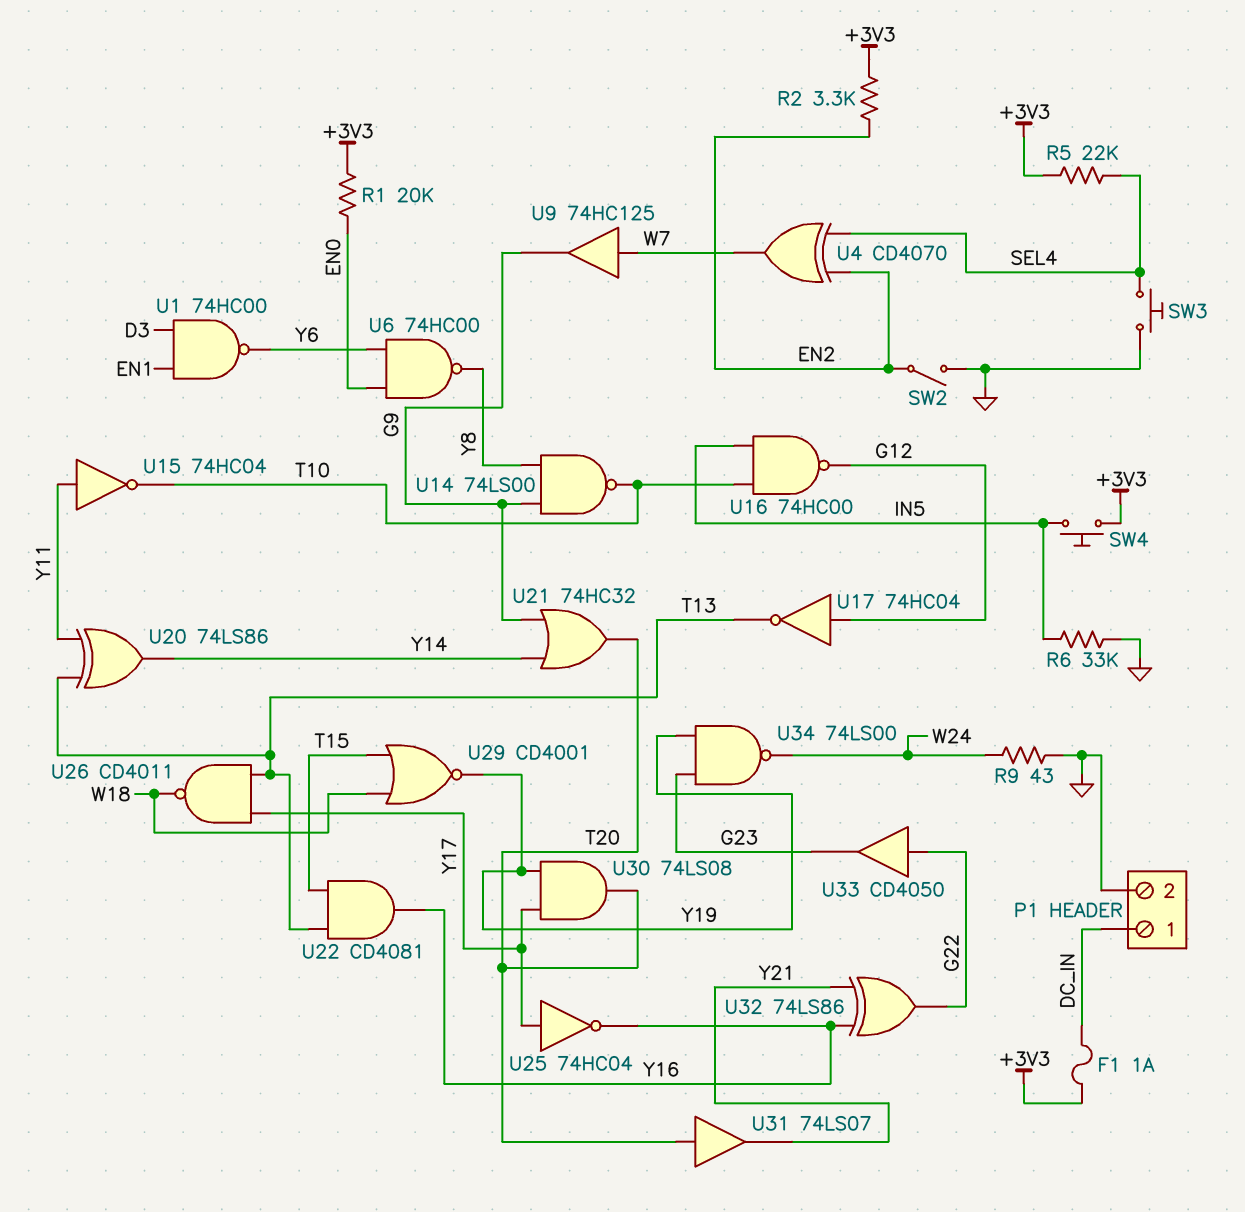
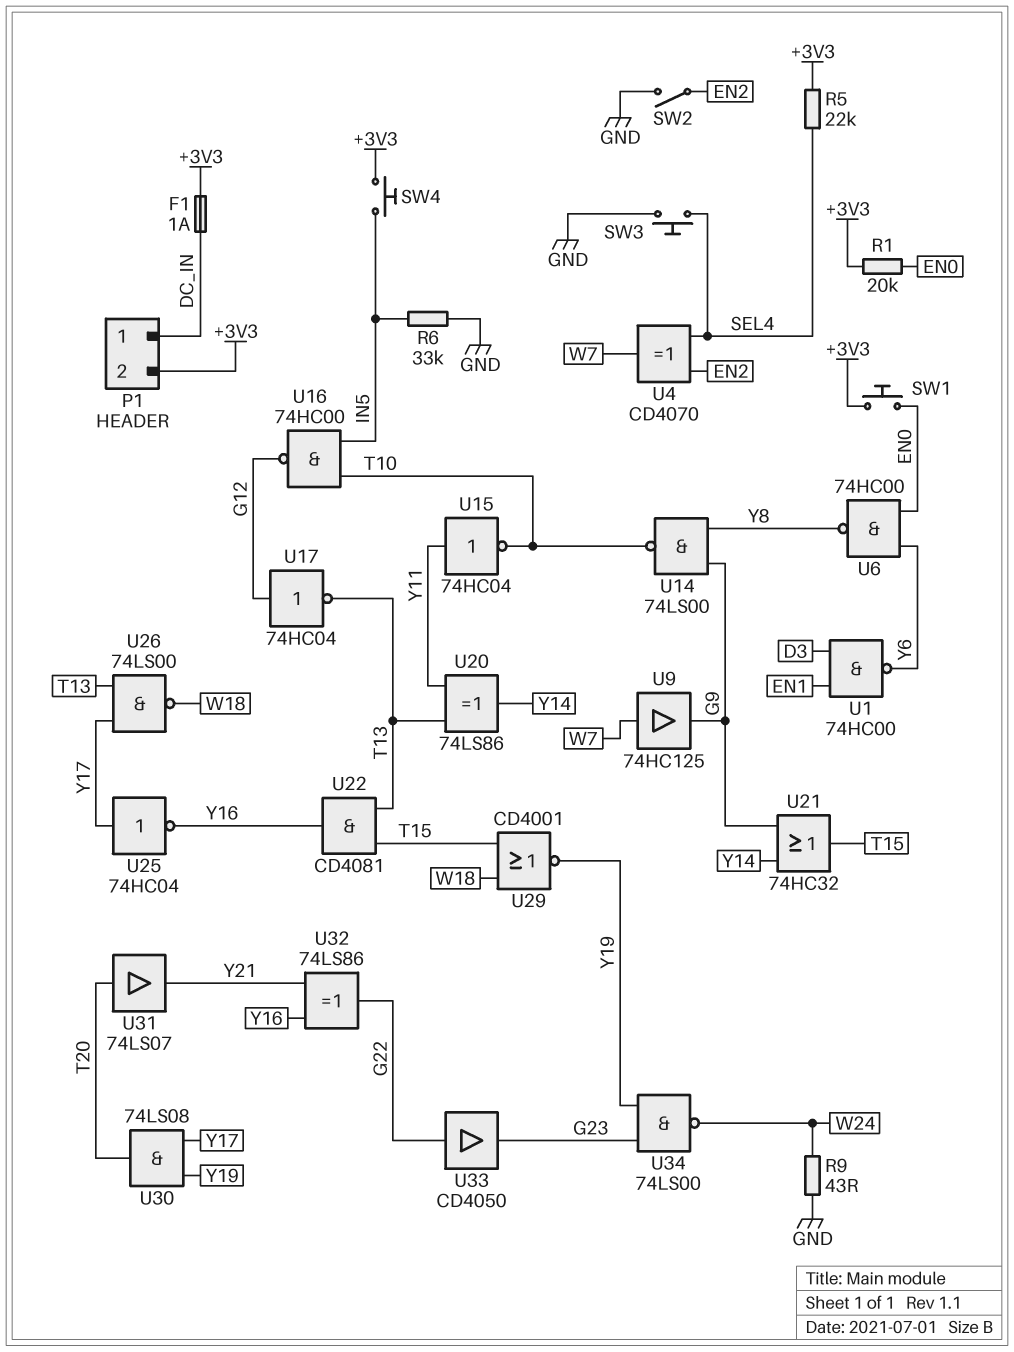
P1 pin 2: GND -> +3V3
R2: 3.3k (+3V3, EN2) -> none
SW1: none -> button (+3V3, EN0)
U21: OR 74HC32 (in G9, in Y14, out T20) -> OR 74HC32 (in G9, in Y14, out T15)
U26: NAND CD4011 (in T13, in Y17, out W18) -> NAND 74LS00 (in T13, in Y17, out W18)

